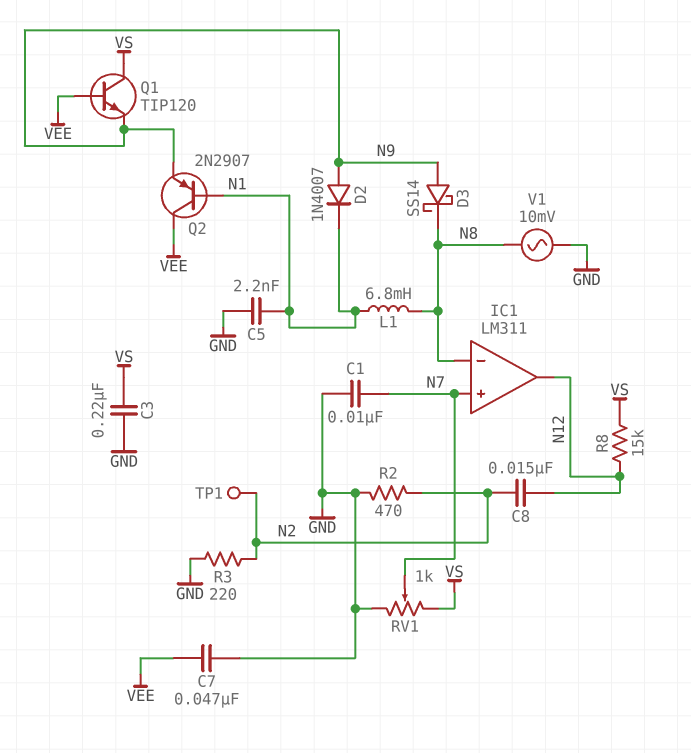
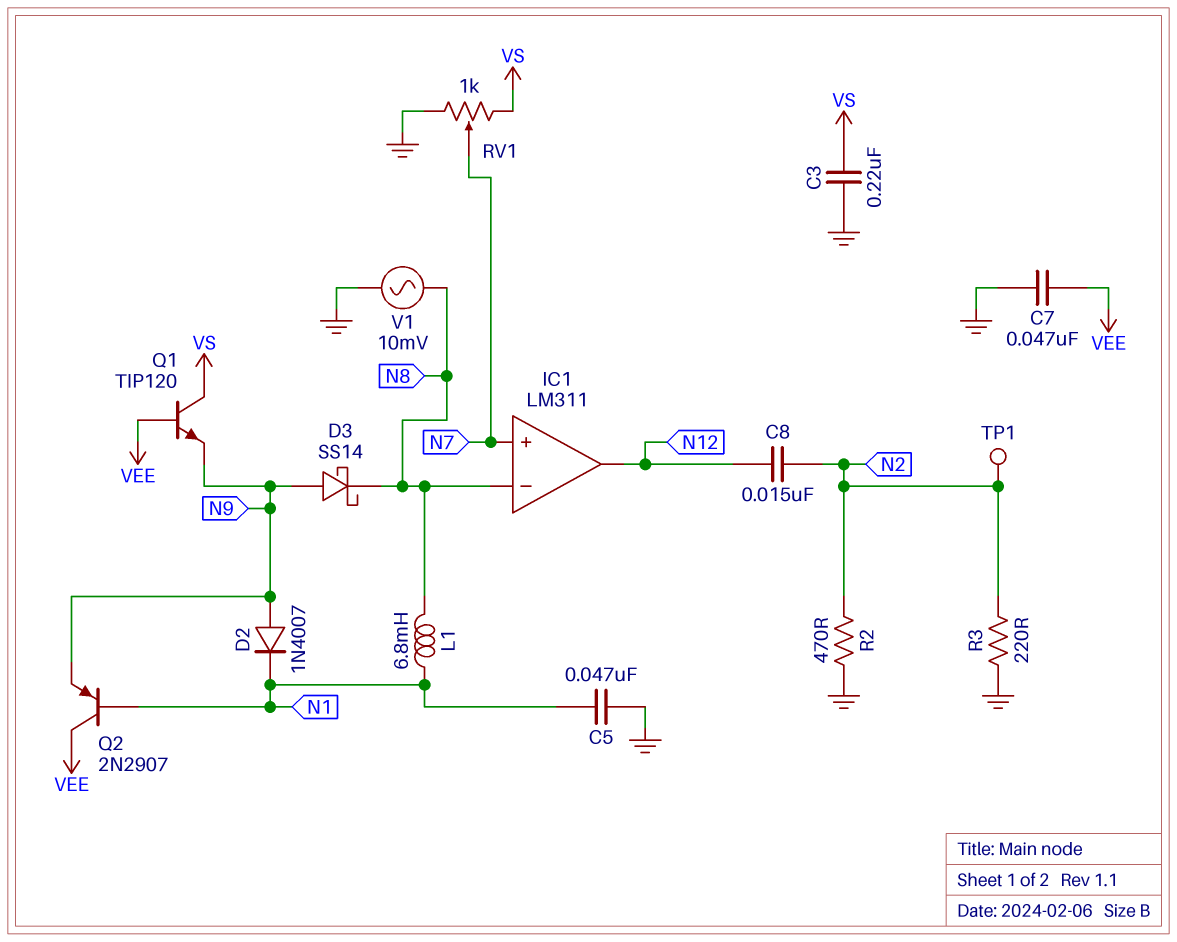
C1: 10nF (GND, N7) -> none
C5: 2.2nF (GND, N1) -> 47nF (GND, N1)
R8: 15k (N12, VS) -> none

